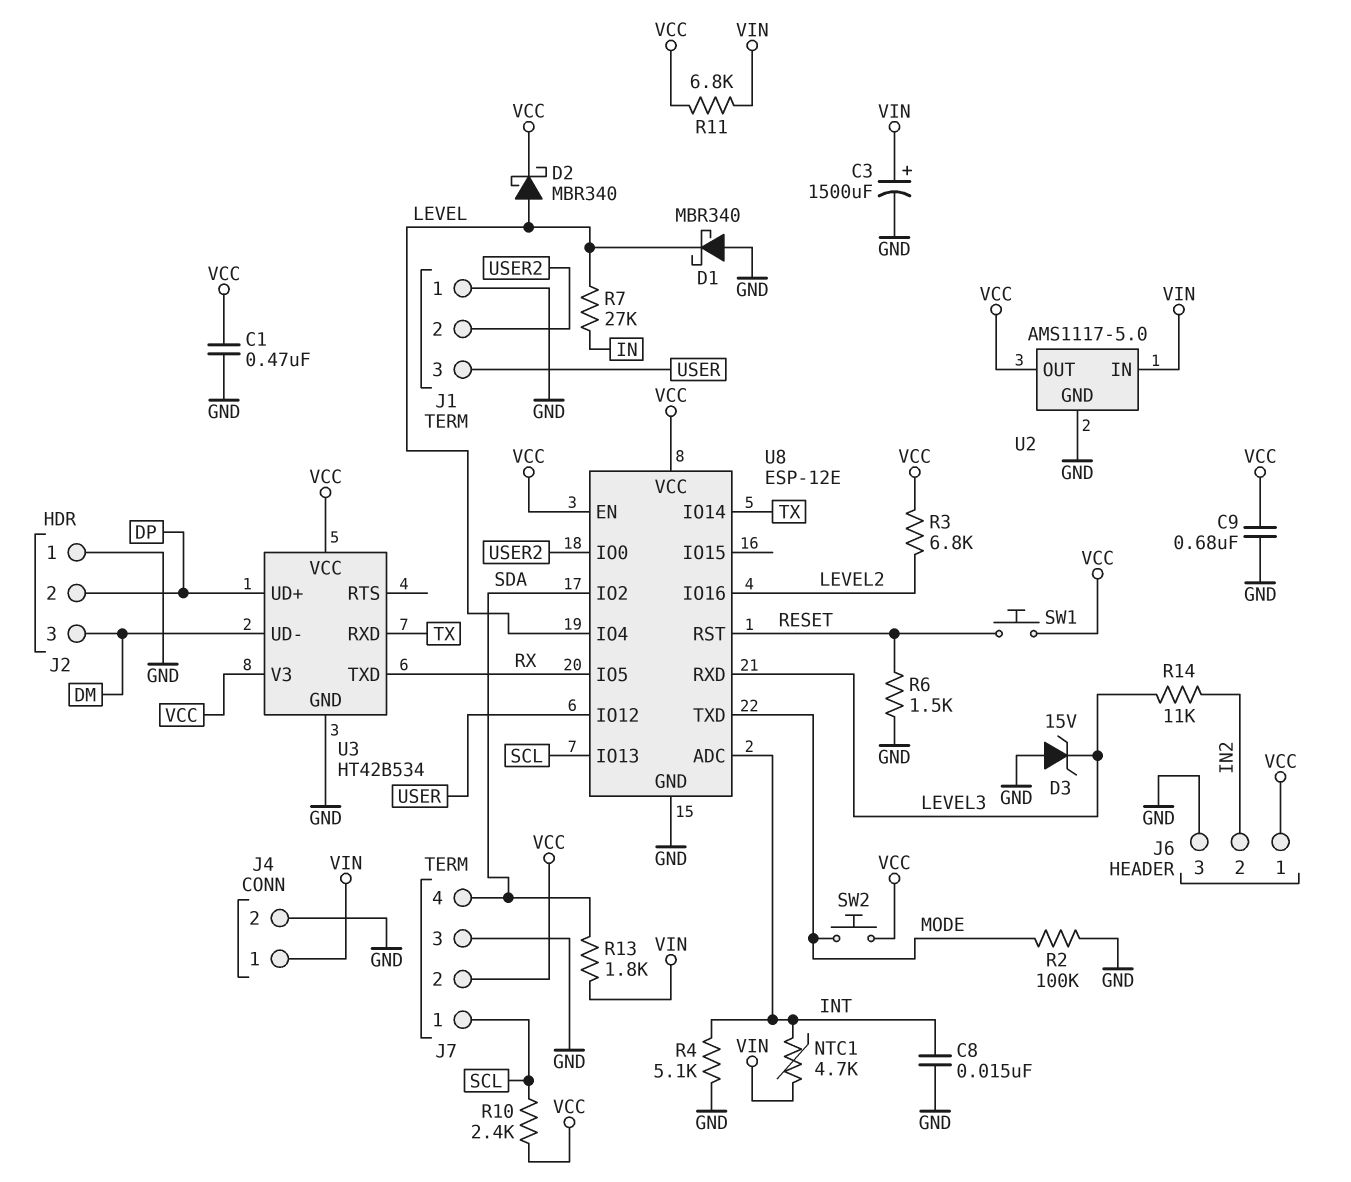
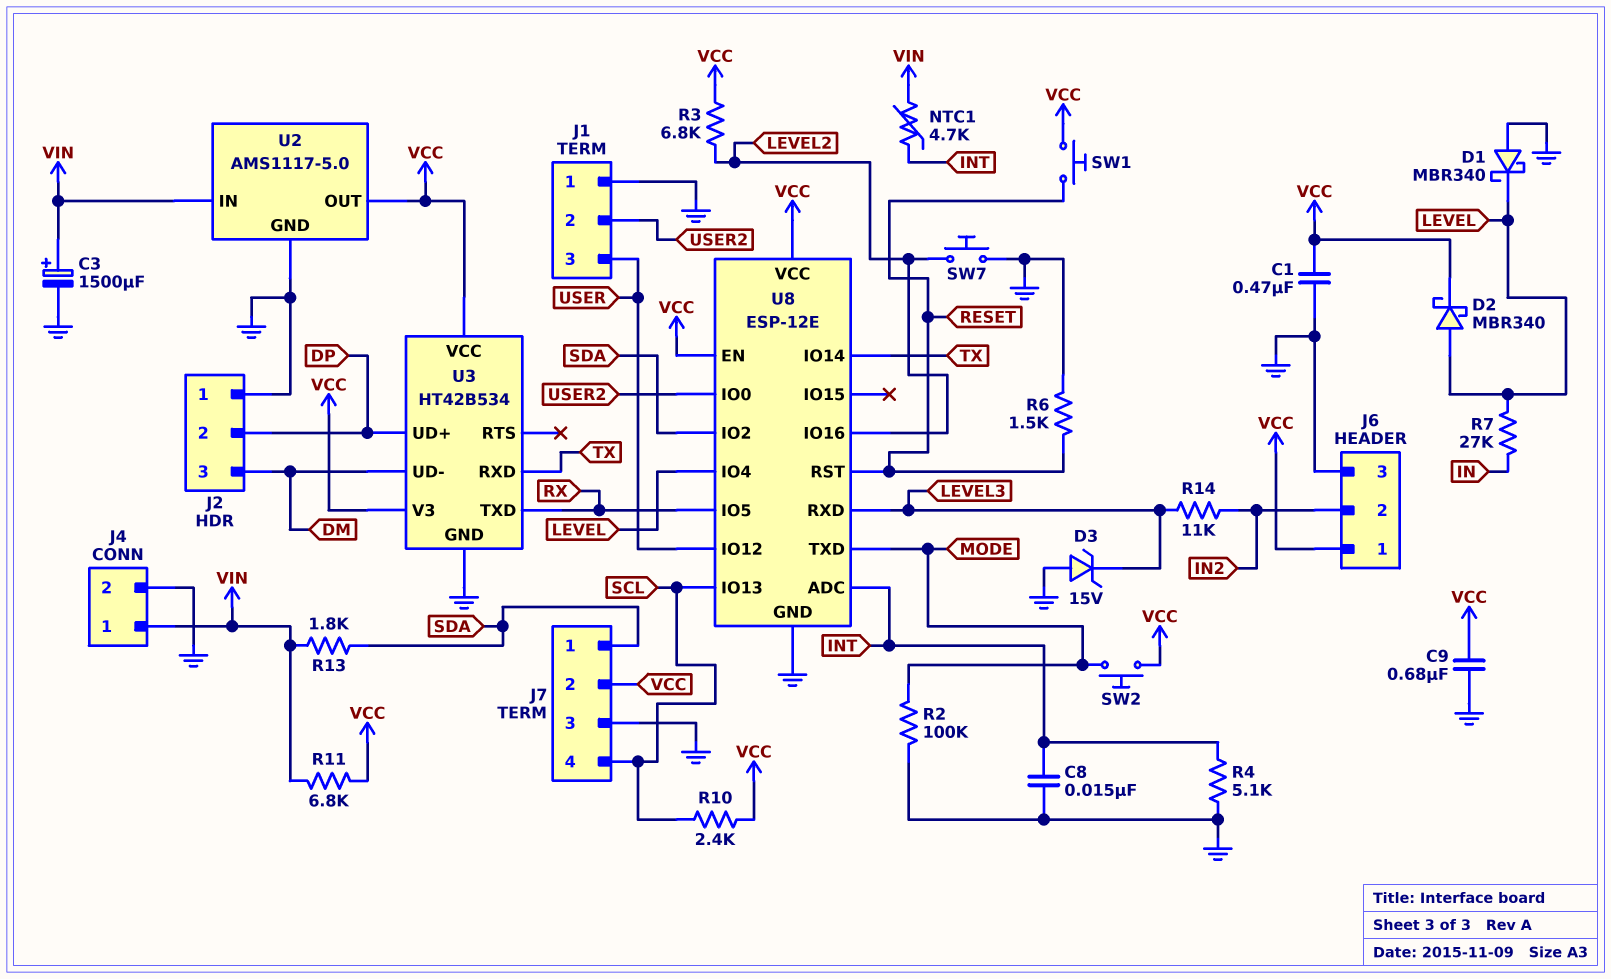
J7 pin 1: SCL -> SDA
J7 pin 4: SDA -> SCL
SW7: none -> button (GND, LEVEL2)

